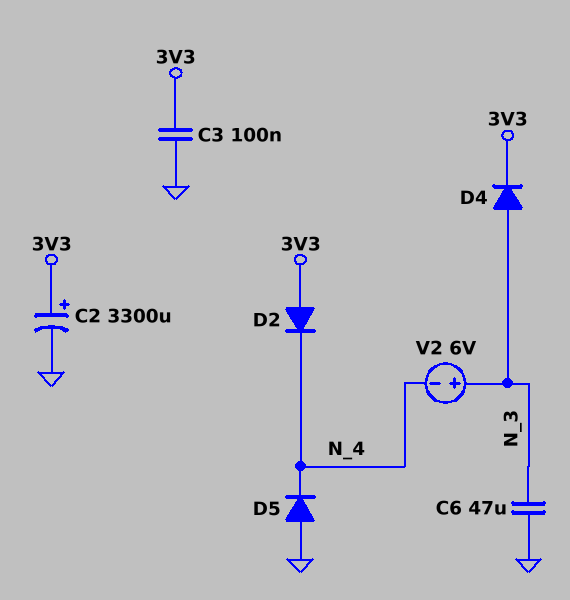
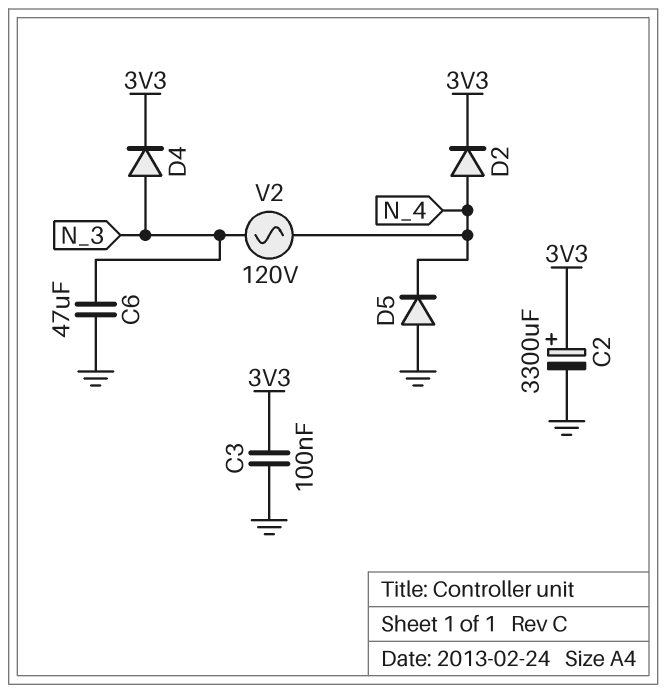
D2: diode (A 3V3, K N_4) -> diode (A N_4, K 3V3)
V2: 6V (plus N_3, minus N_4) -> AC 120V (N_3, N_4)

